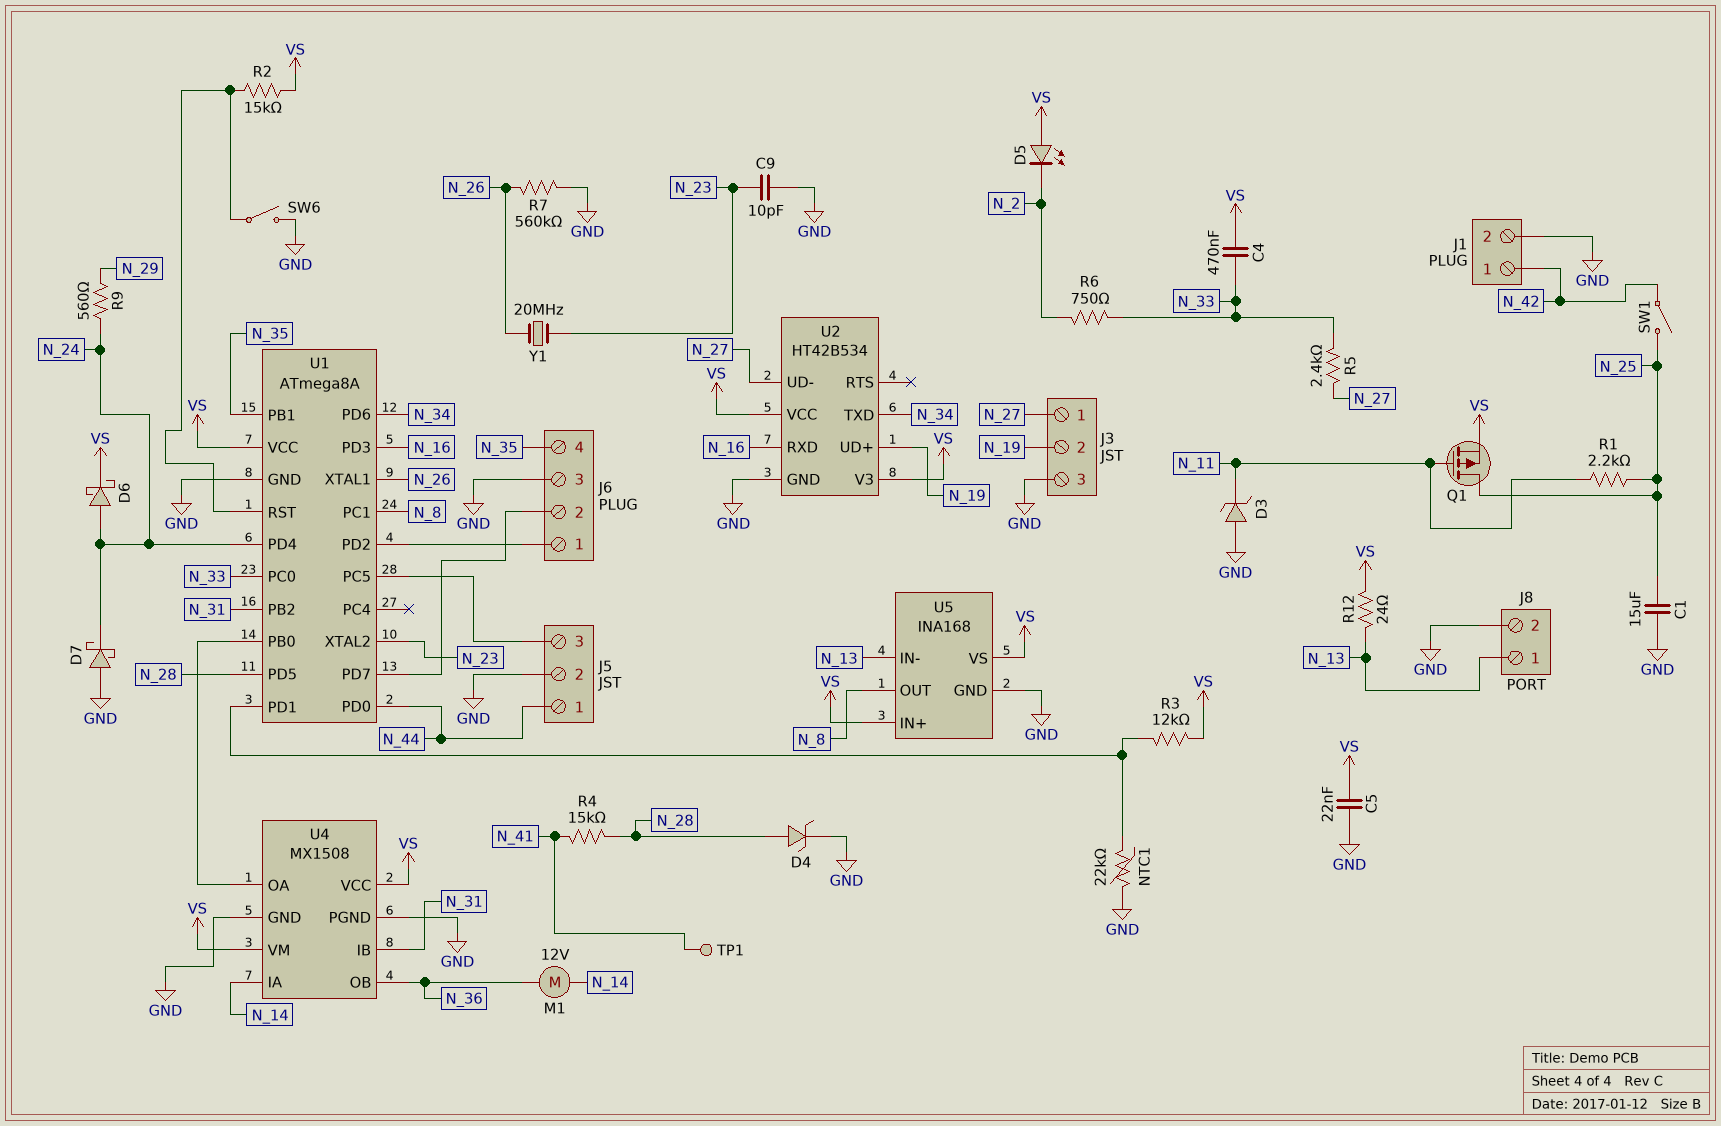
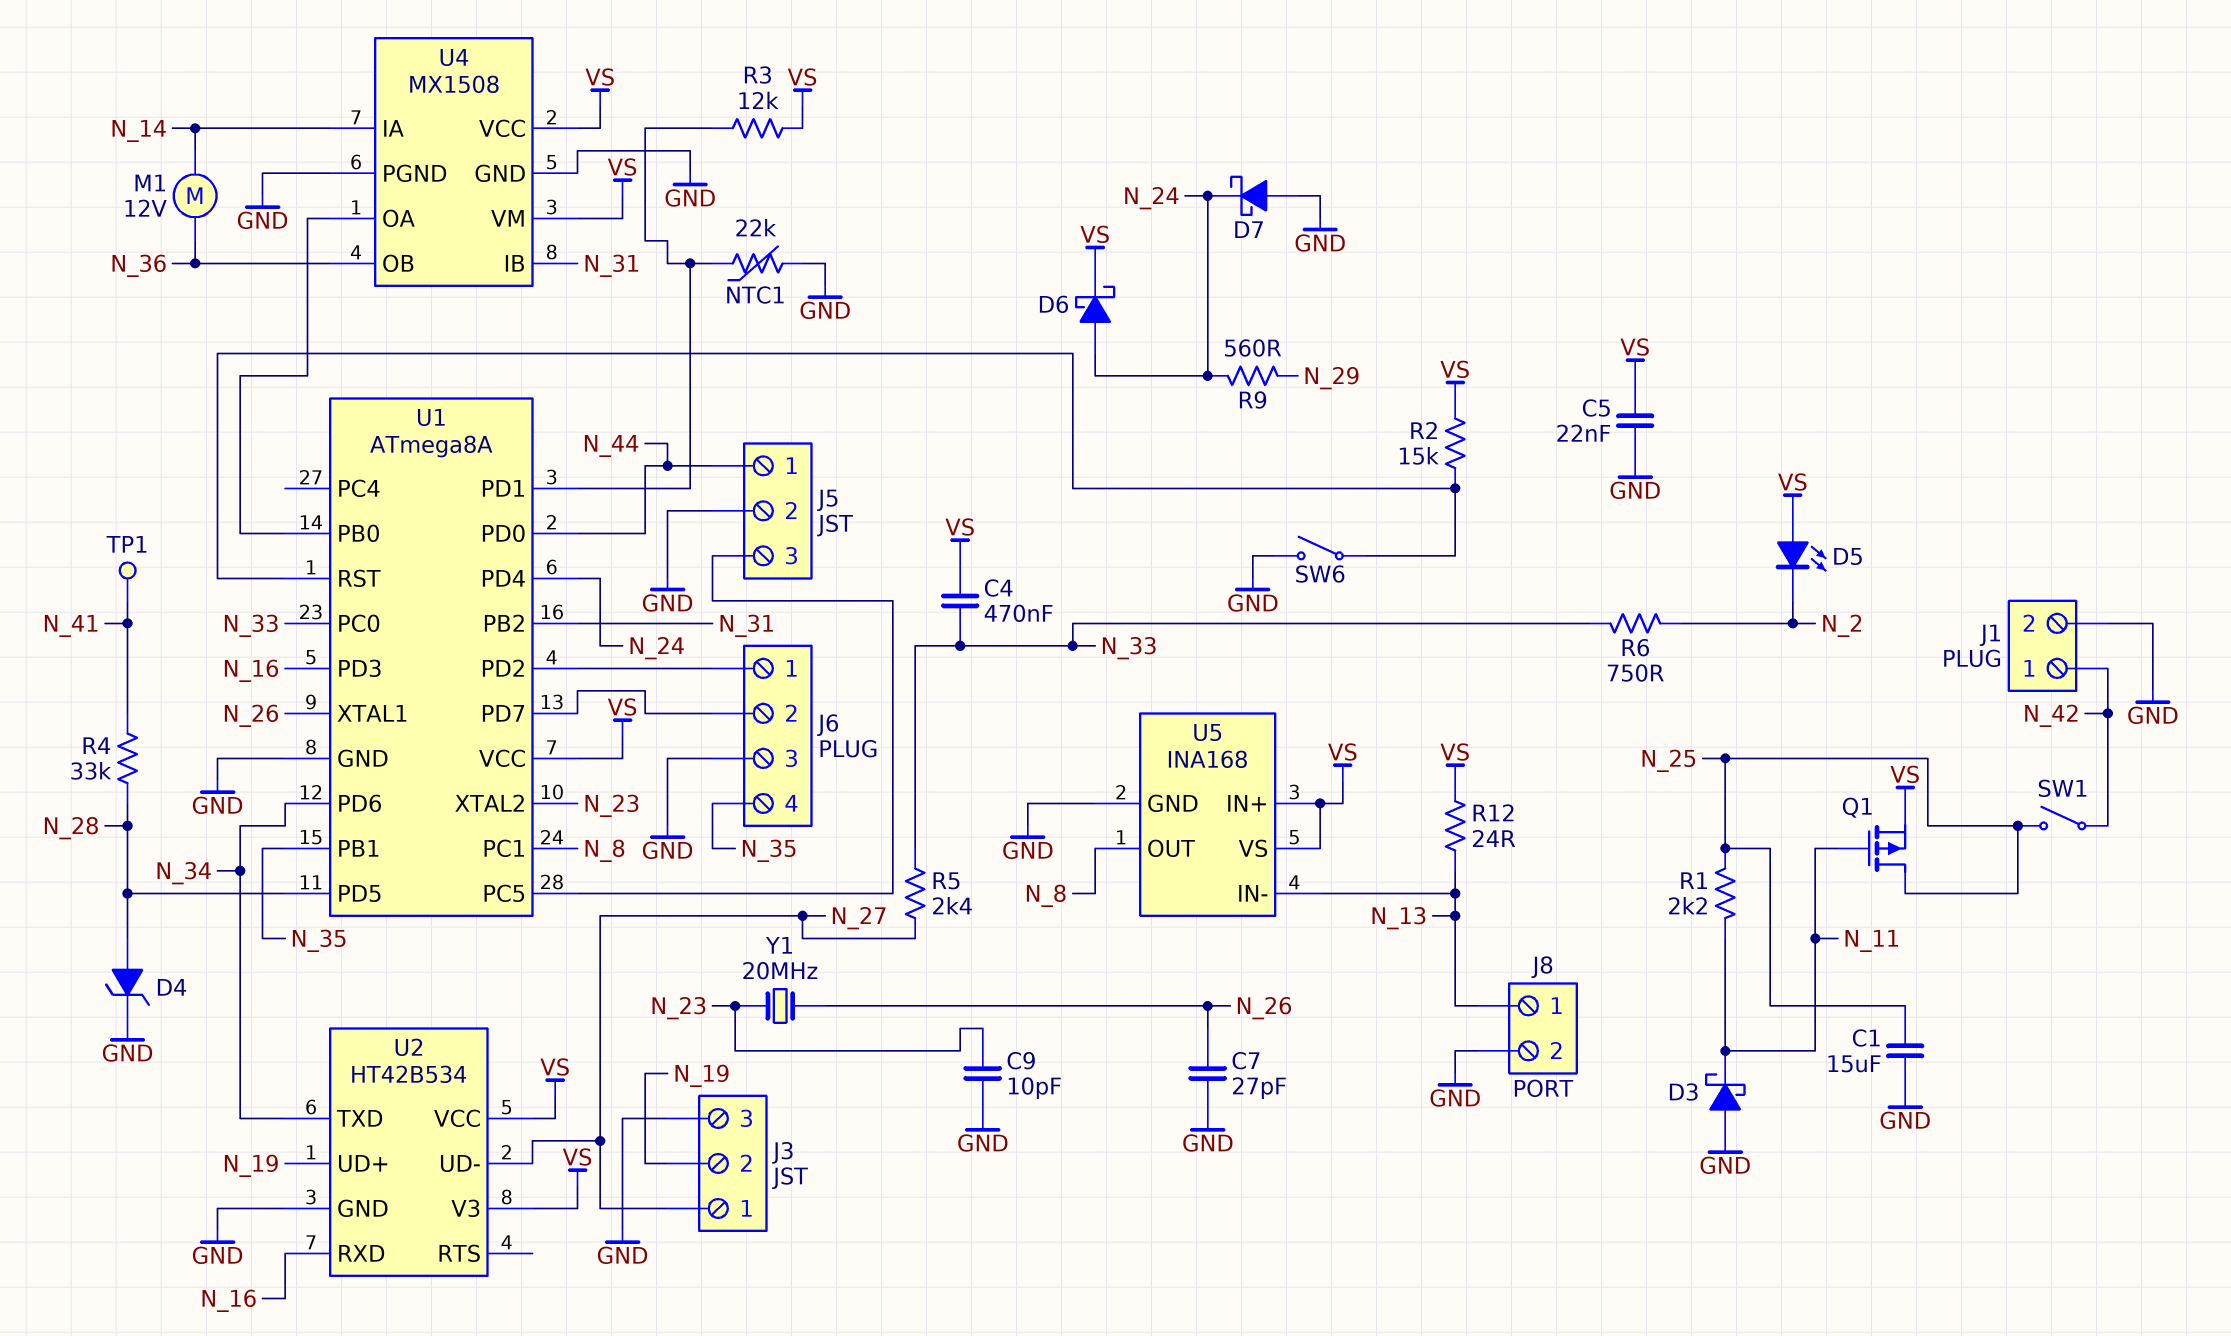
C7: none -> 27pF (GND, N_26)
D3: zener (A GND, K N_11) -> schottky (A GND, K N_11)
R4: 15k (N_28, N_41) -> 33k (N_28, N_41)
R7: 560k (GND, N_26) -> none

